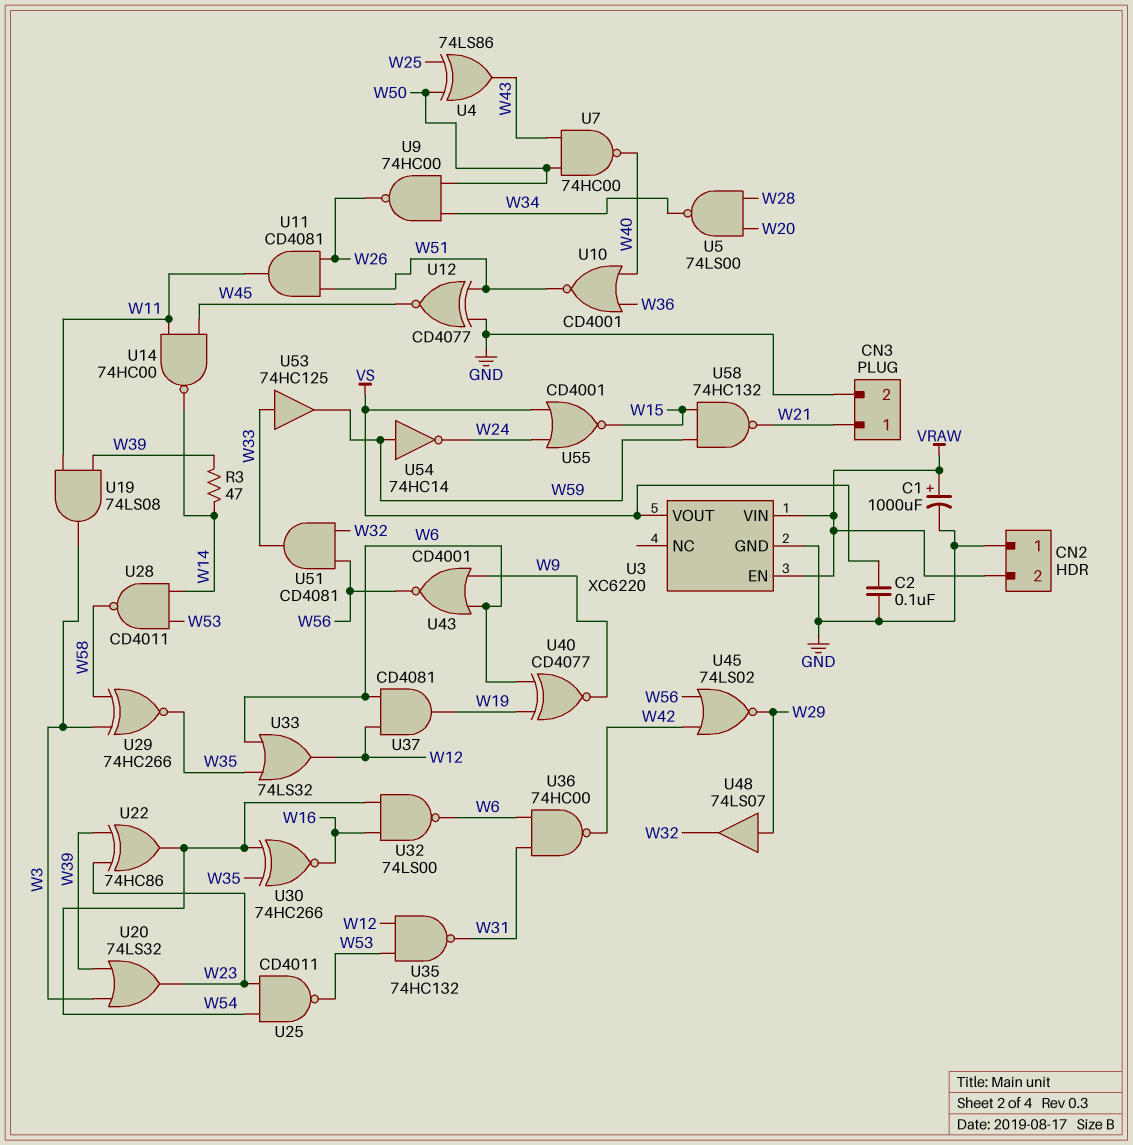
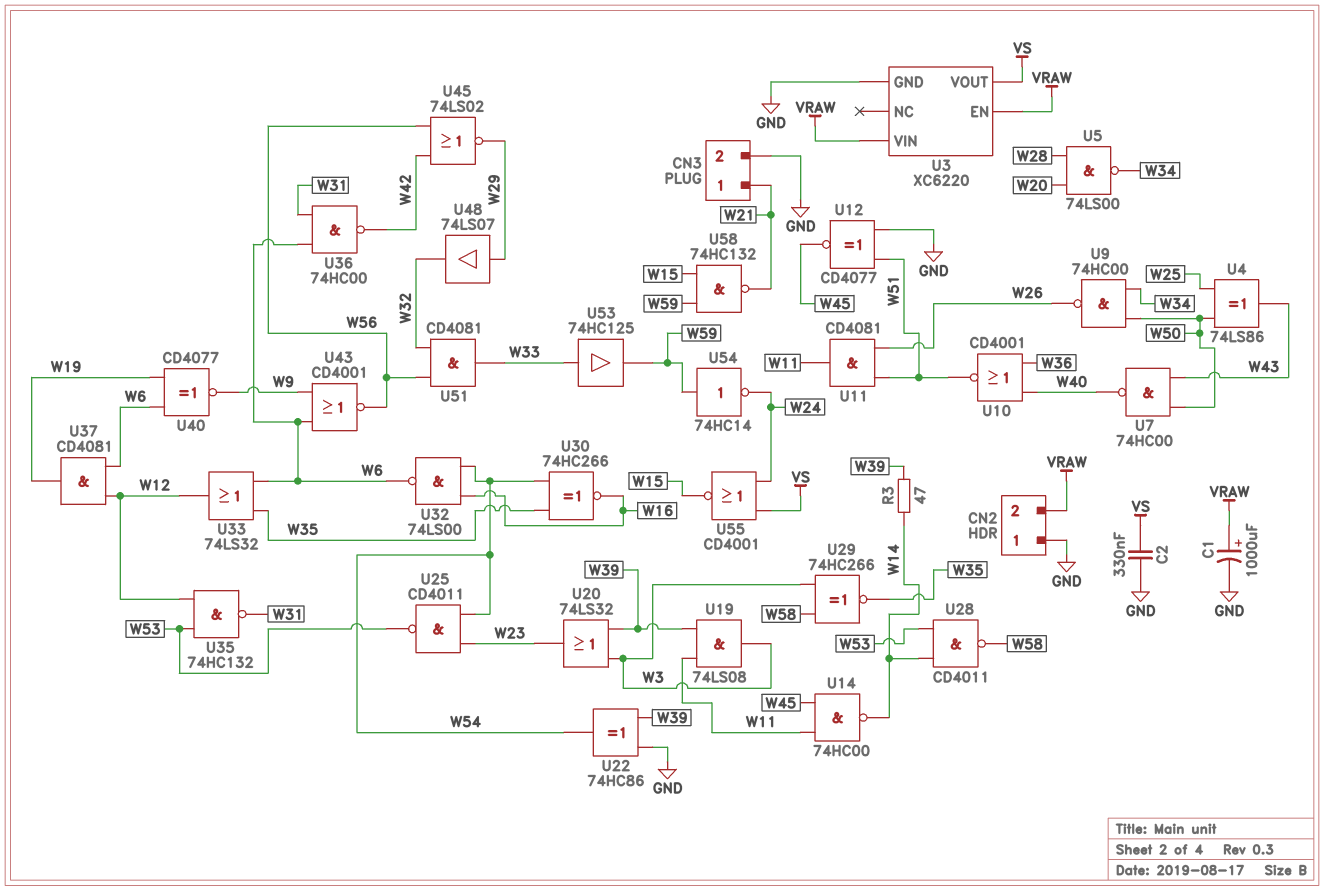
C2: 100nF (GND, VS) -> 330nF (GND, VS)
U22: XOR 74HC86 (in W23, in W39, out W54) -> XOR 74HC86 (in GND, in W39, out W54)

